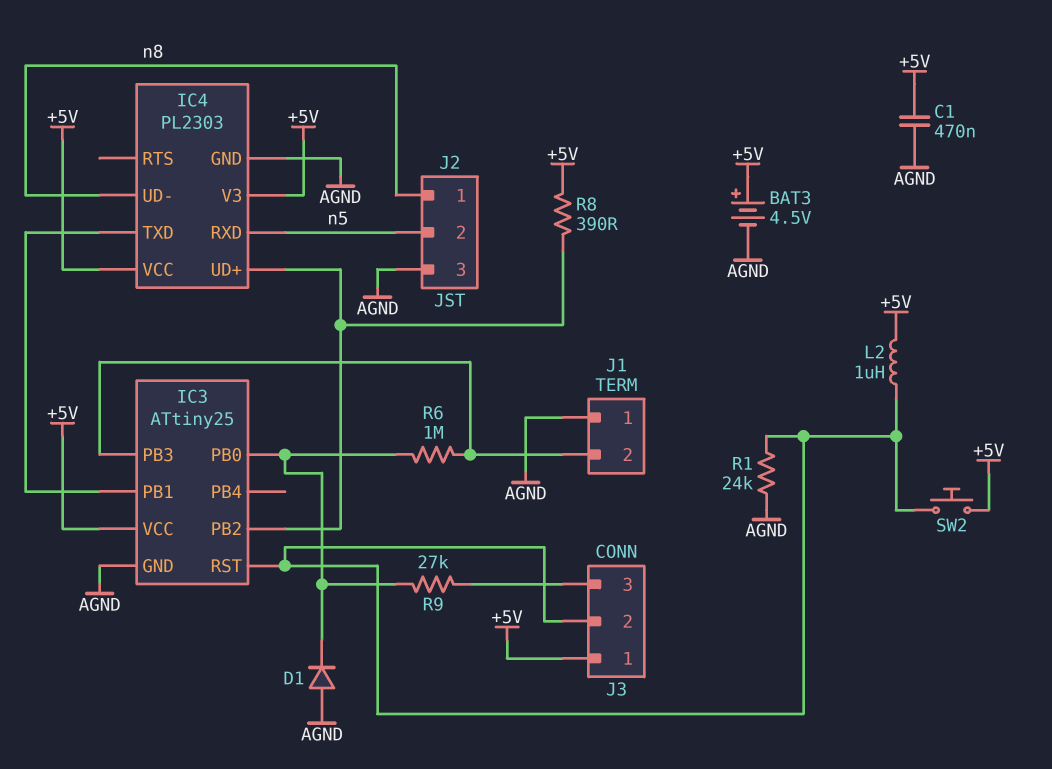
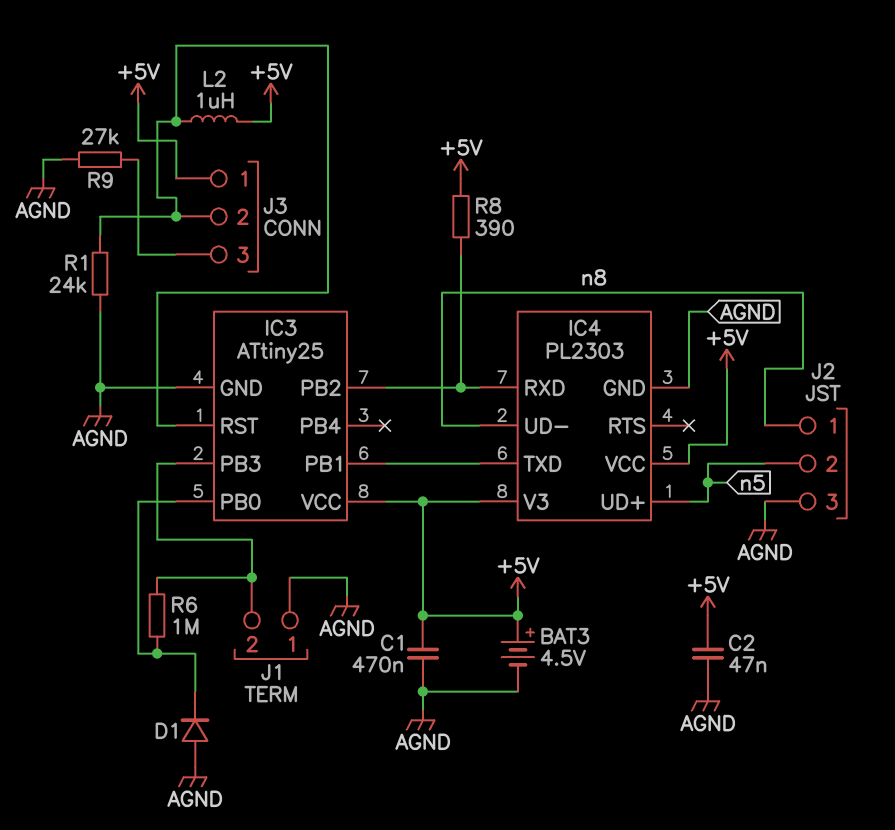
C2: none -> 47nF (+5V, AGND)
IC4 pin RXD: n5 -> IC3/PB2
IC4 pin UD+: IC3/PB2 -> n5
R9: 27k (IC3/PB0, J3/3) -> 27k (AGND, J3/3)
SW2: button (+5V, IC3/RST) -> none

